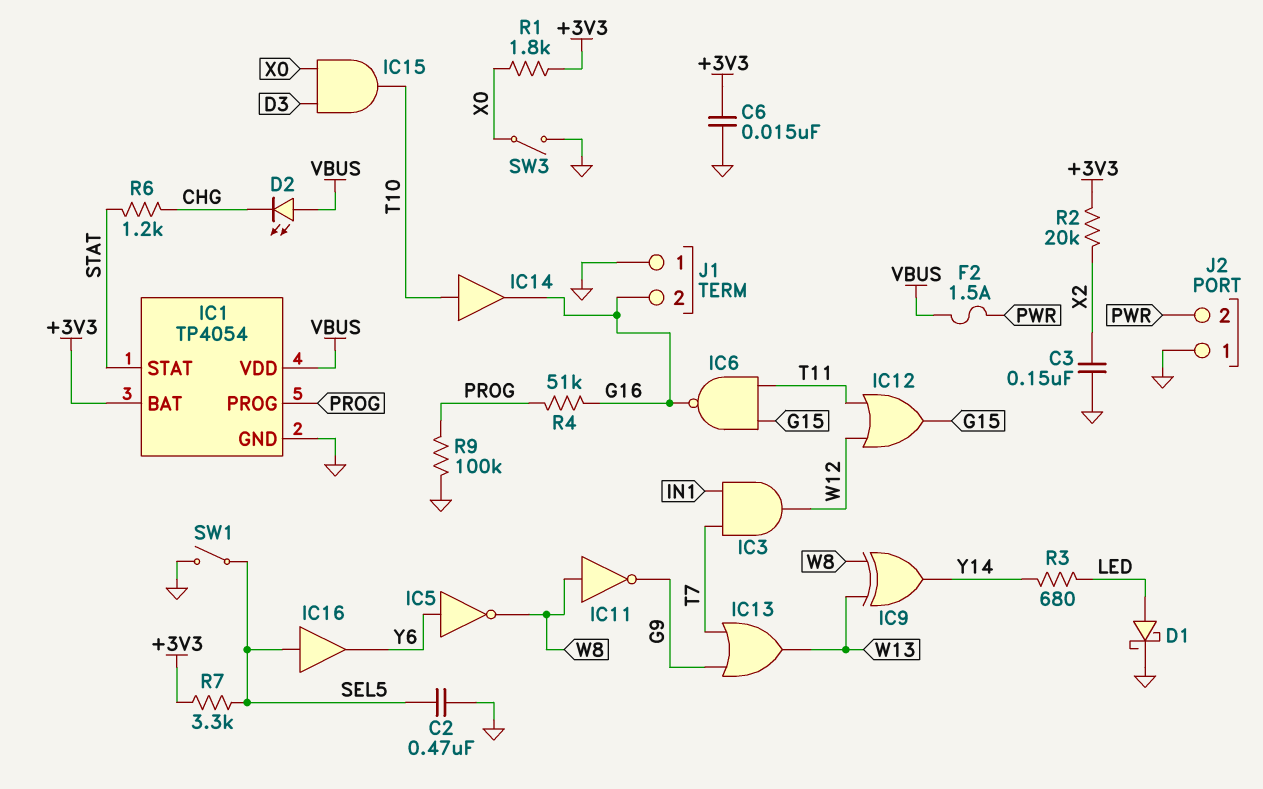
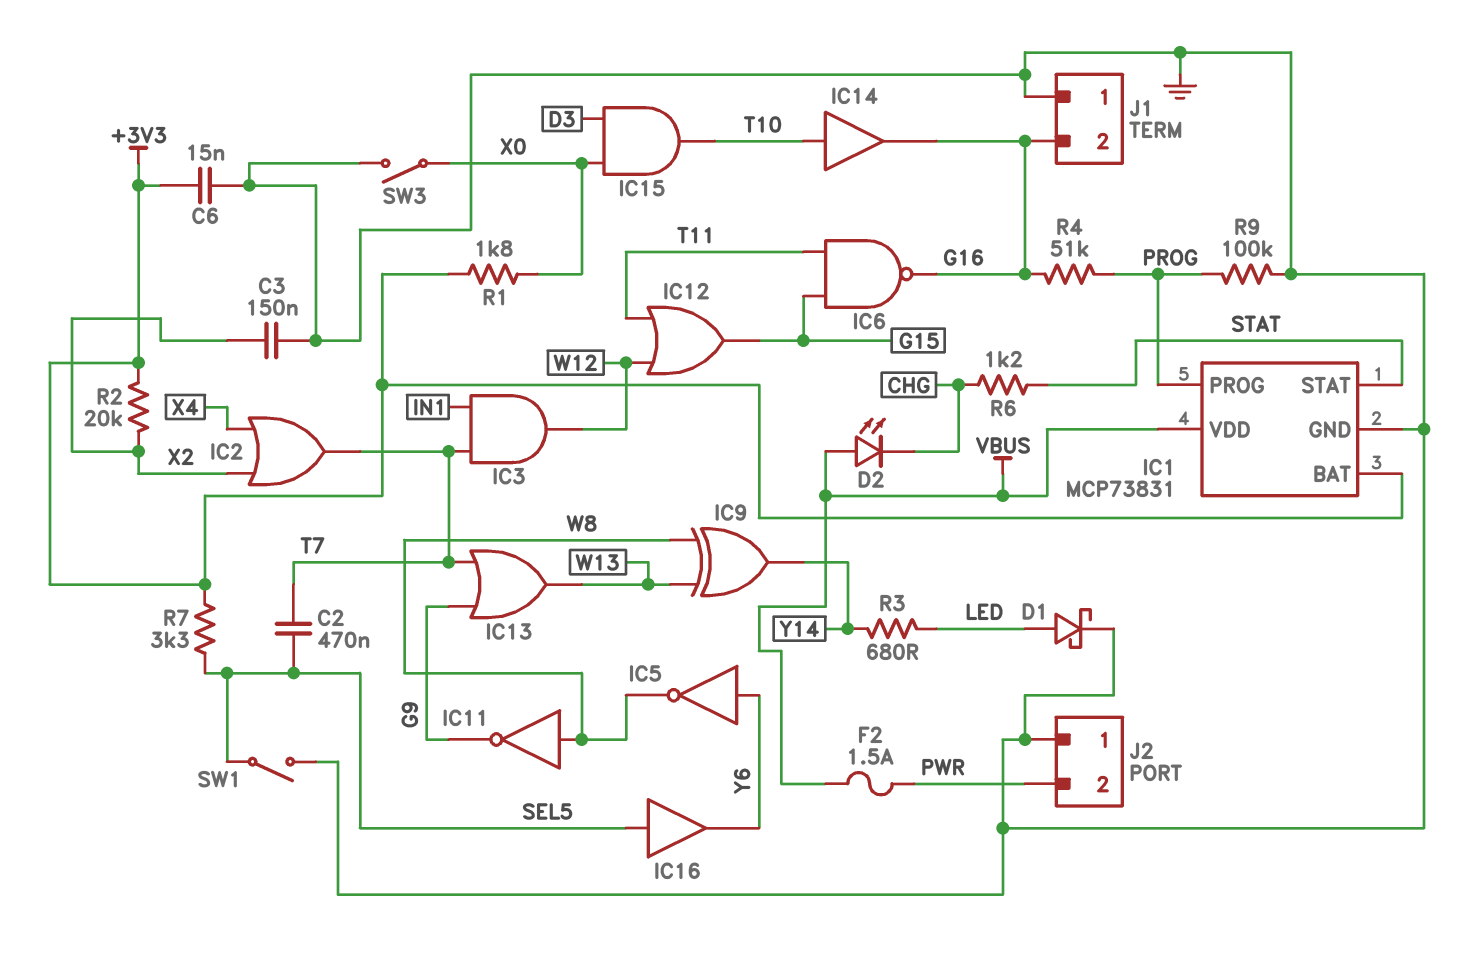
C2: 470nF (GND, SEL5) -> 470nF (SEL5, T7)
IC1: TP4054 -> MCP73831
IC2: none -> OR (in X2, in X4, out T7)

